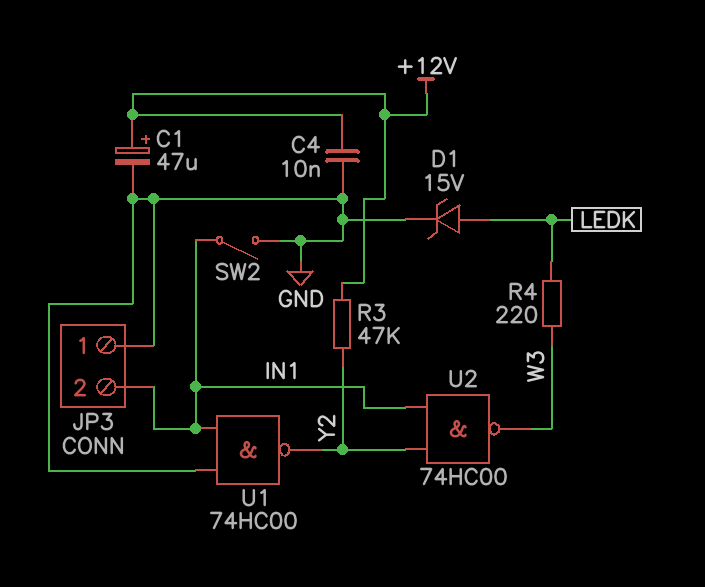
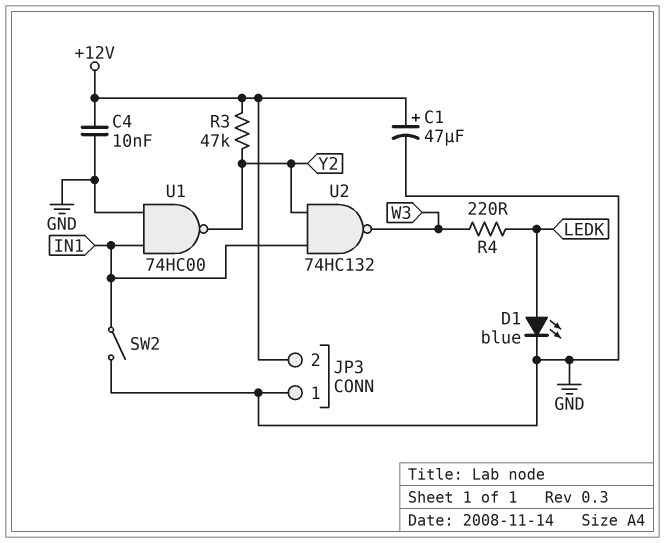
D1: zener 15V (A LEDK, K GND) -> LED blue (A LEDK, K GND)
JP3 pin 2: IN1 -> +12V
U2: NAND 74HC00 (in IN1, in Y2, out W3) -> NAND 74HC132 (in IN1, in Y2, out W3)

